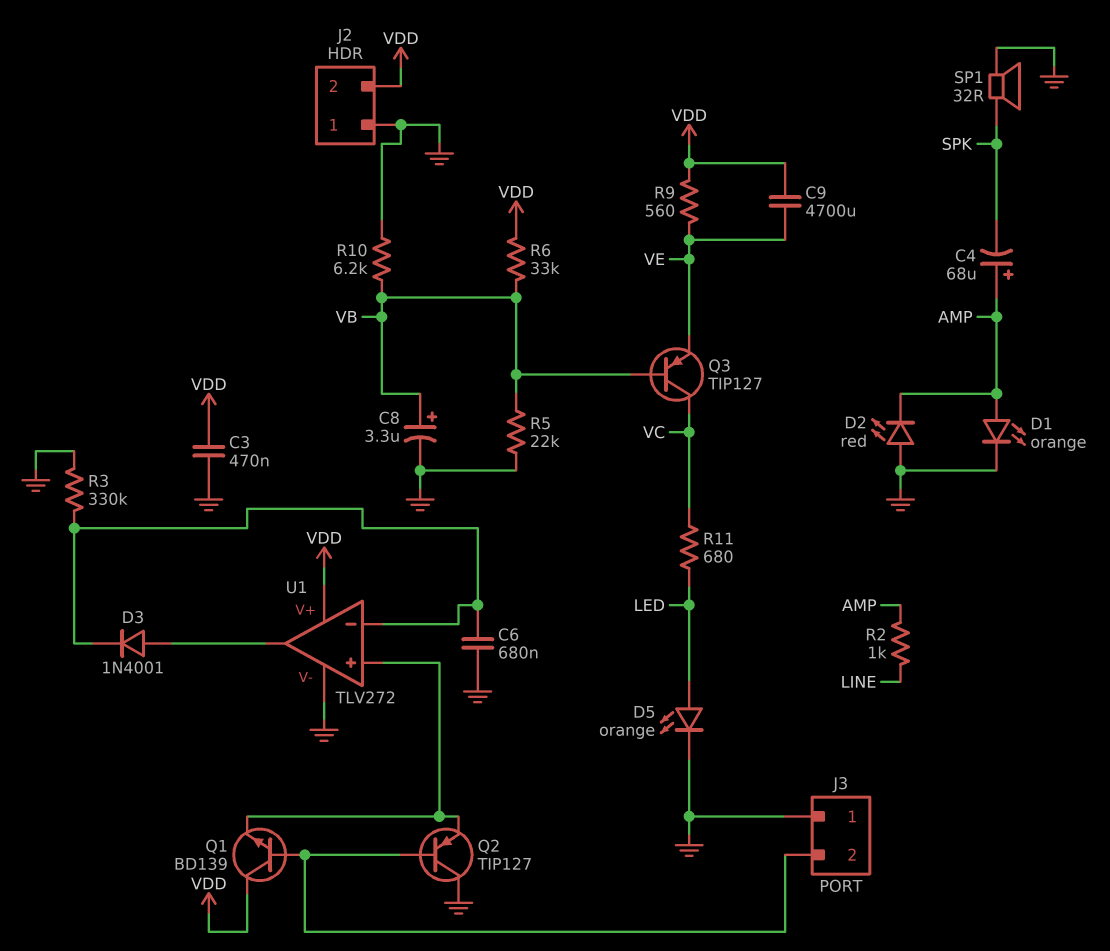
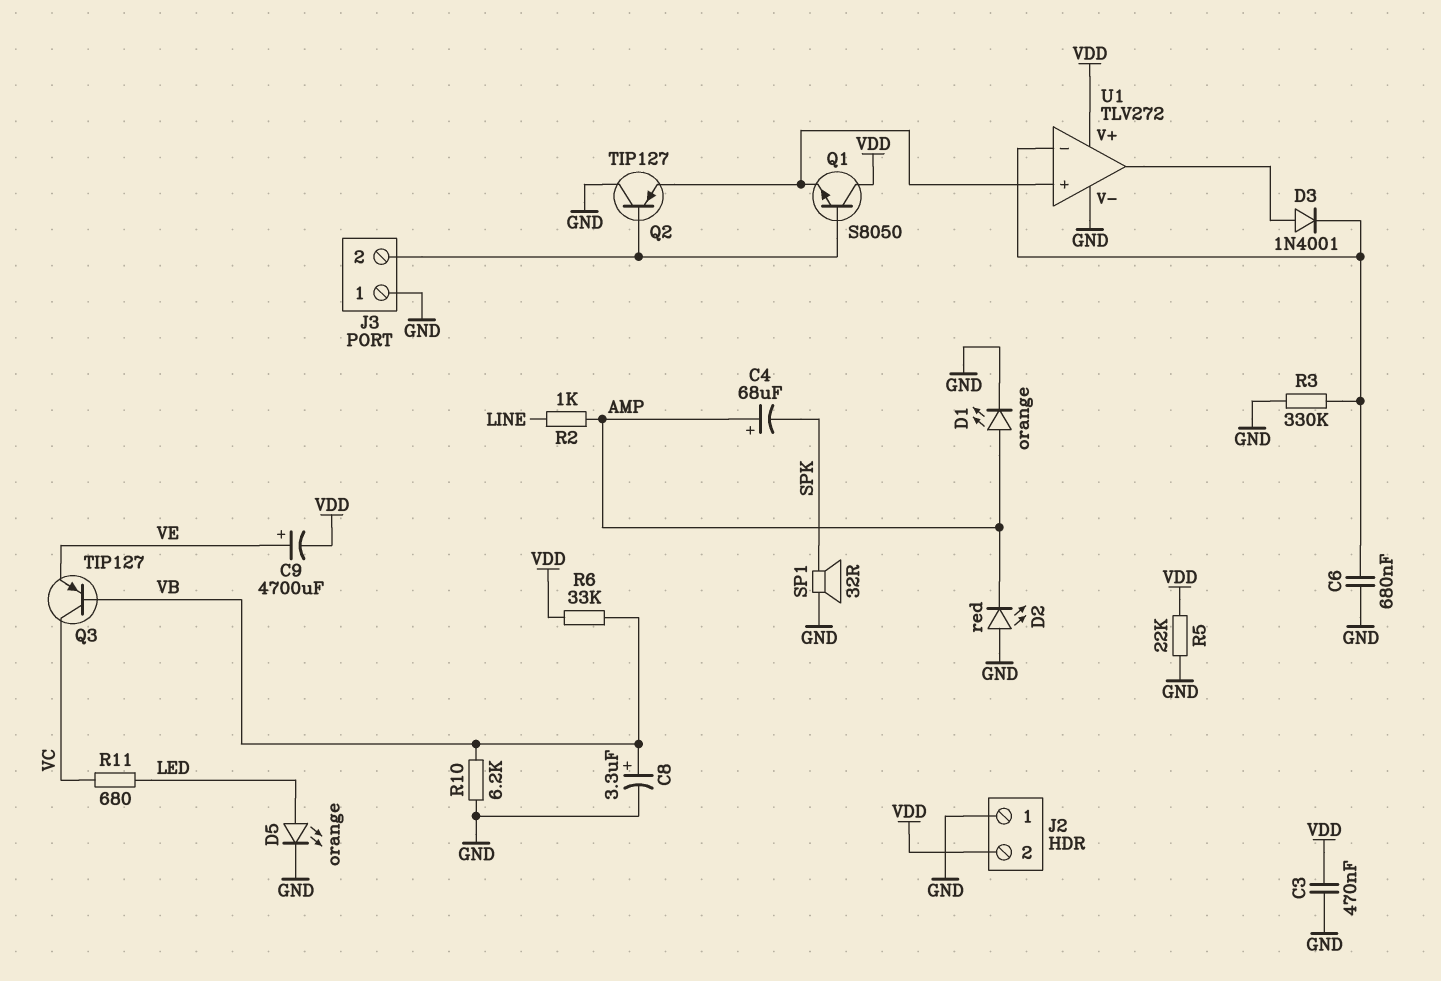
C9: 4700uF (VDD, VE) -> 4700uF (plus VE, minus VDD)
Q1: NPN BD139 (B J3/2, C VDD, E U1/in+) -> NPN S8050 (B J3/2, C VDD, E U1/in+)
R5: 22k (GND, VB) -> 22k (GND, VDD)
R9: 560 (VDD, VE) -> none

